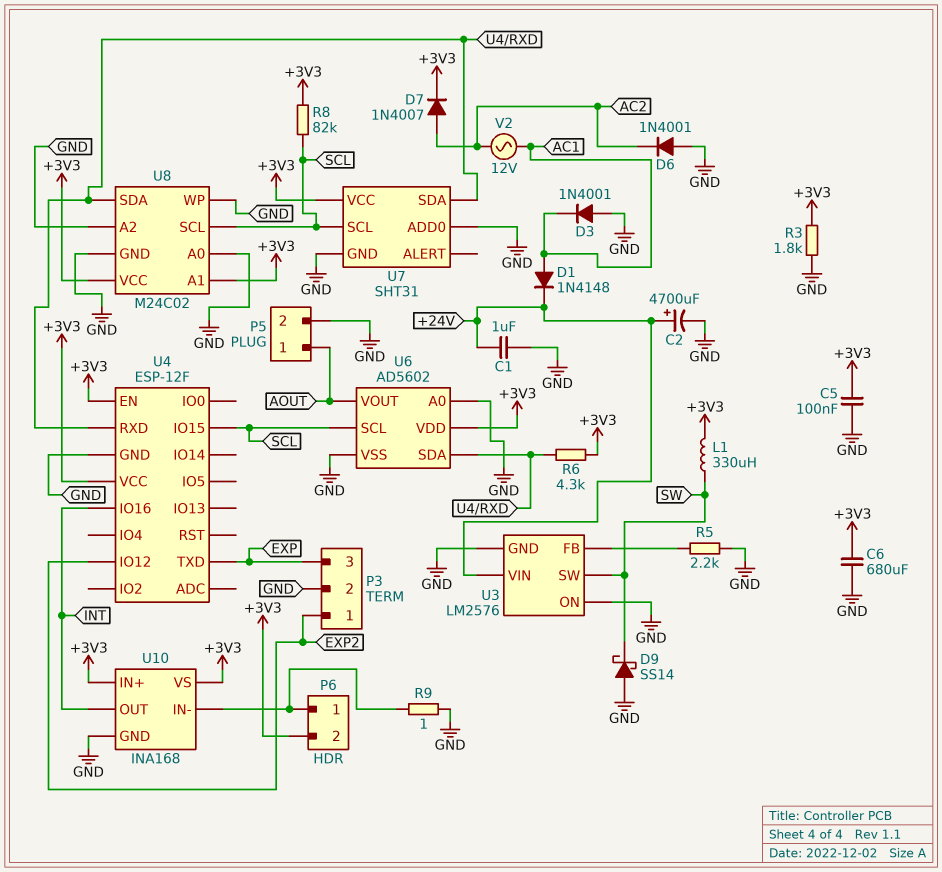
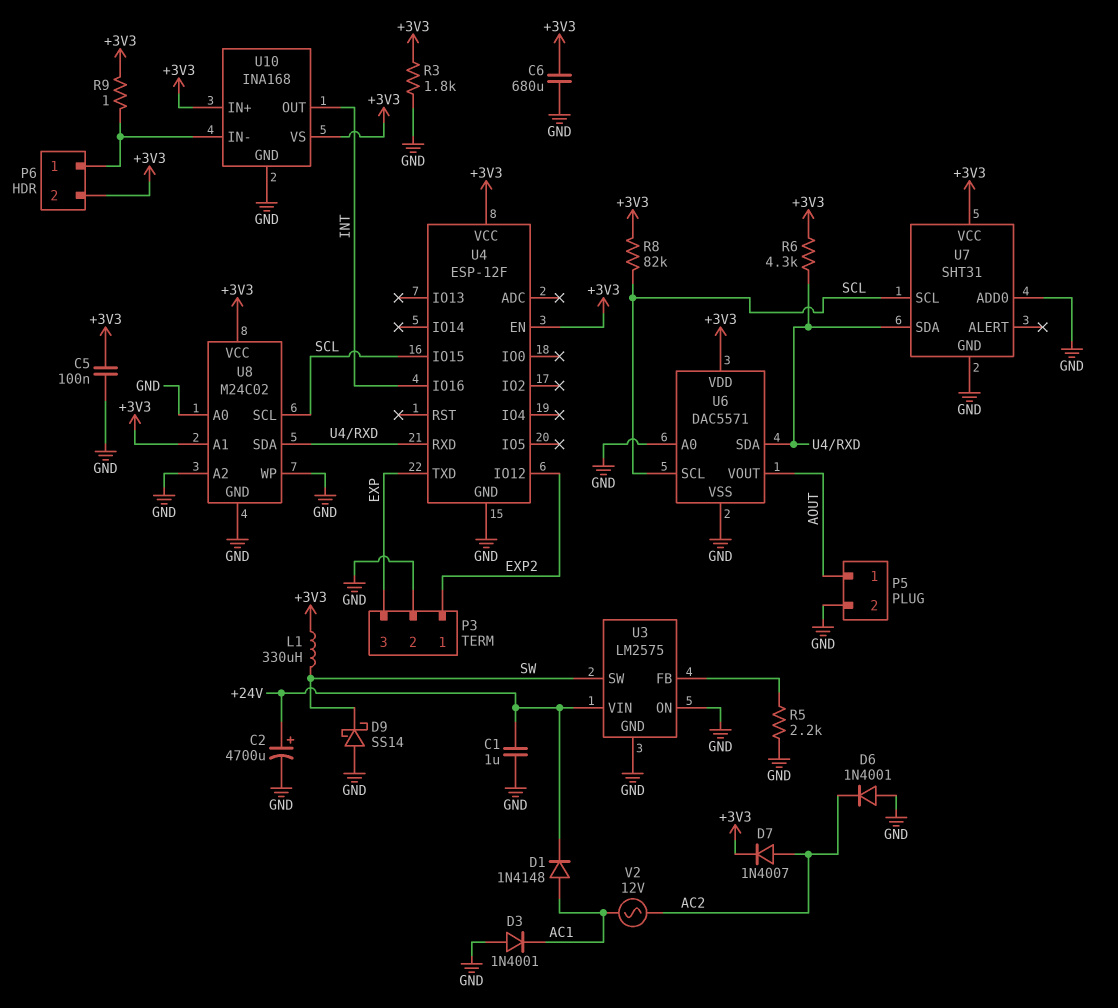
R9: 1 (GND, P6/1) -> 1 (+3V3, P6/1)
U3: LM2576 -> LM2575
U6: AD5602 -> DAC5571

